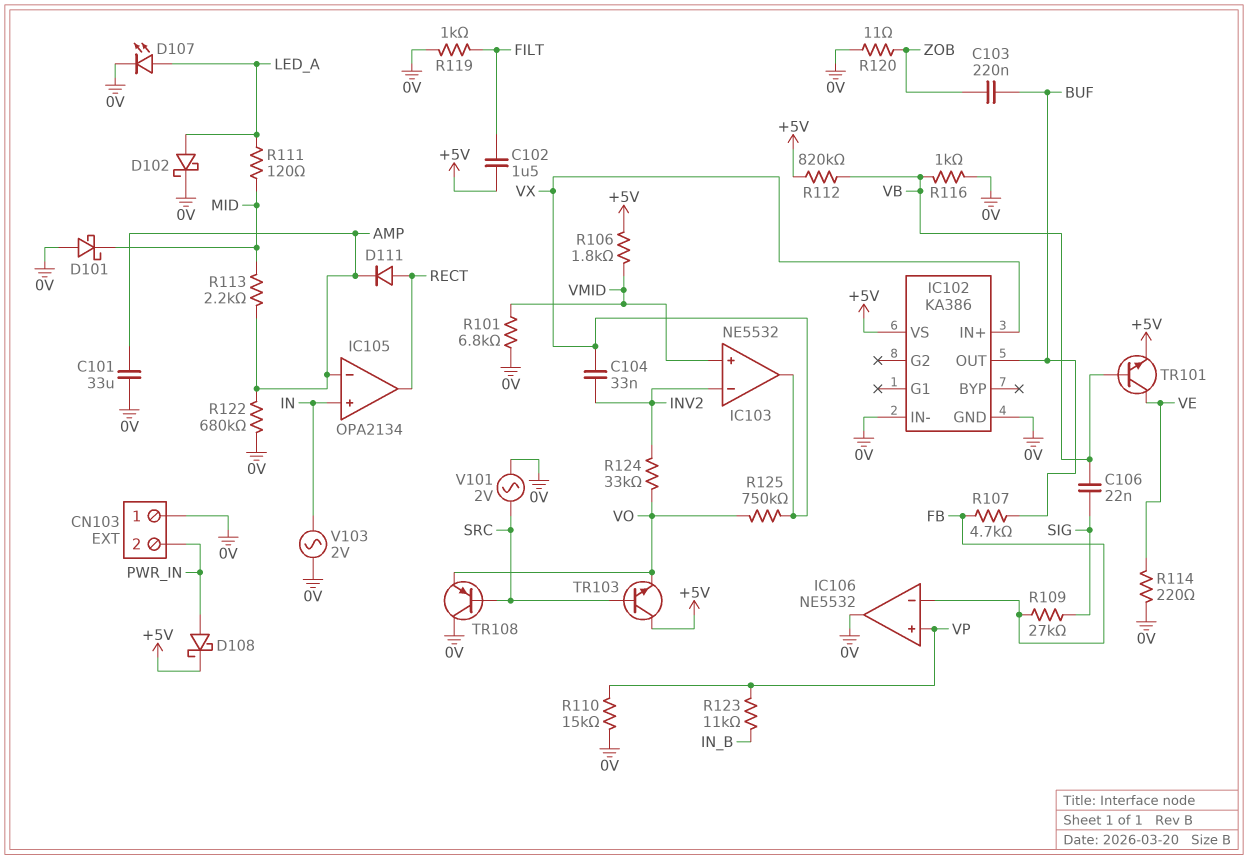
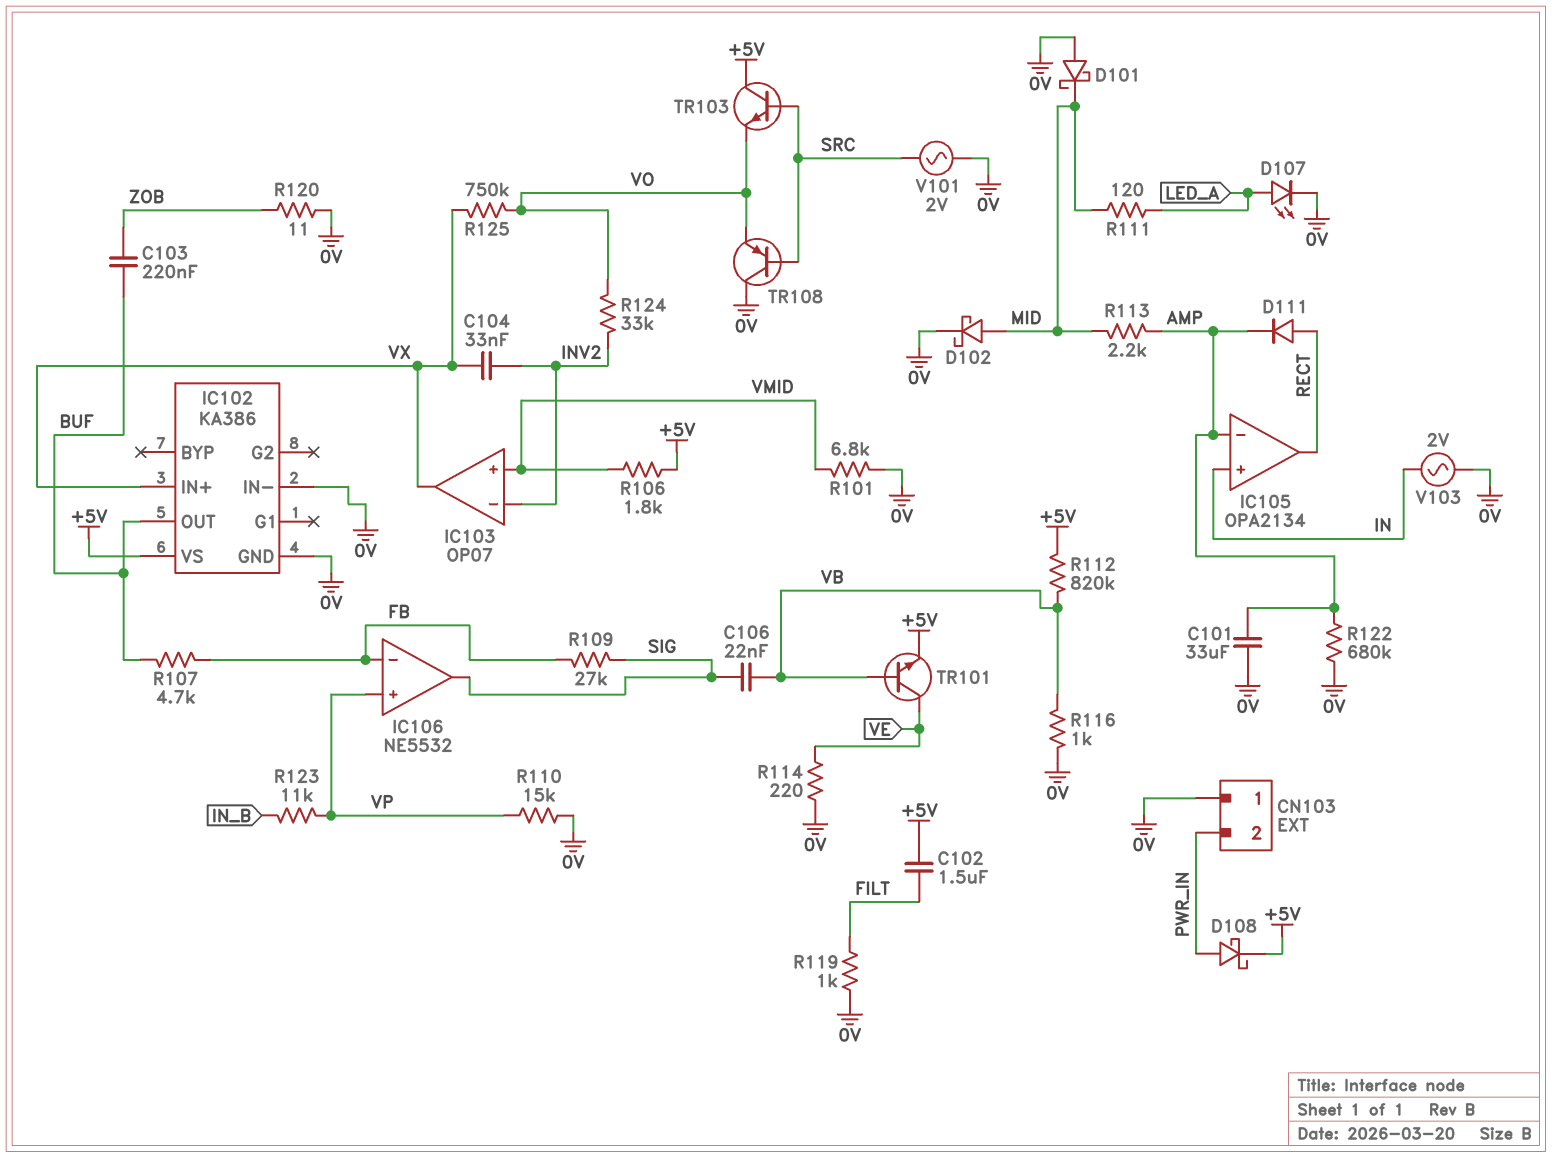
D102: schottky (A LED_A, K 0V) -> schottky (A MID, K 0V)
IC103: NE5532 -> OP07
IC106 pin out: 0V -> SIG

